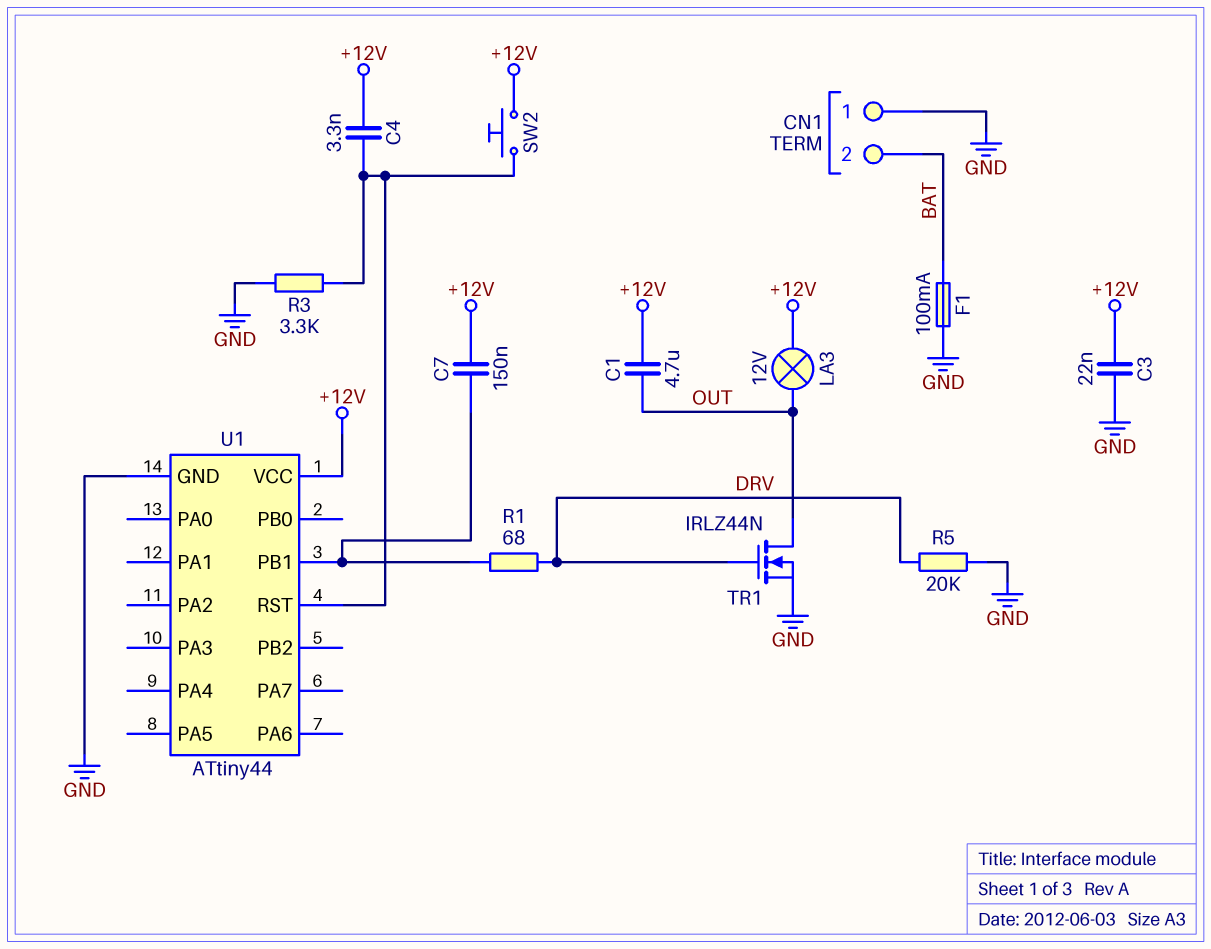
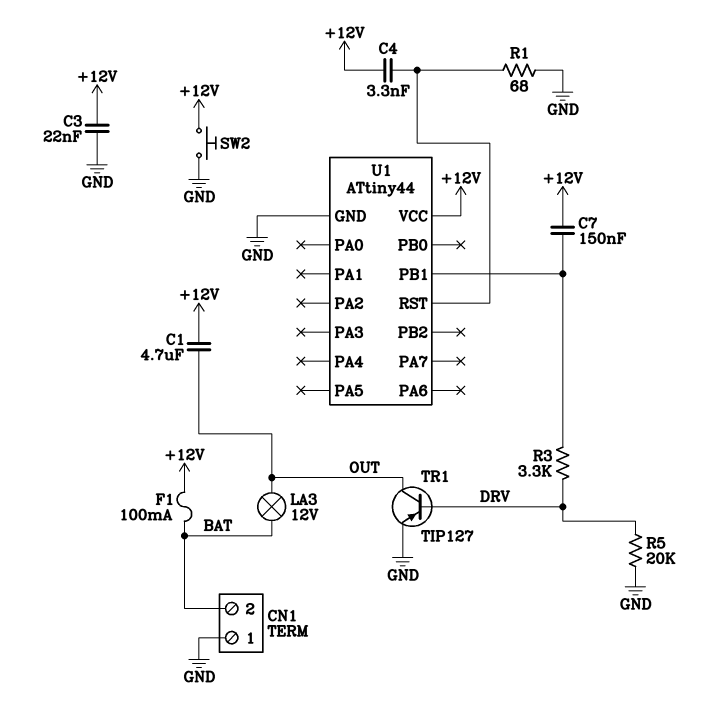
F1: 100mA (BAT, GND) -> 100mA (+12V, BAT)
LA3: lamp 12V (+12V, OUT) -> lamp 12V (BAT, OUT)
R1: 68 (DRV, U1/PB1) -> 68 (GND, U1/RST)
R3: 3.3k (GND, U1/RST) -> 3.3k (DRV, U1/PB1)
SW2: button (+12V, U1/RST) -> button (+12V, GND)
TR1: NMOS IRLZ44N (G DRV, D OUT, S GND) -> PNP TIP127 (B DRV, C OUT, E GND)

